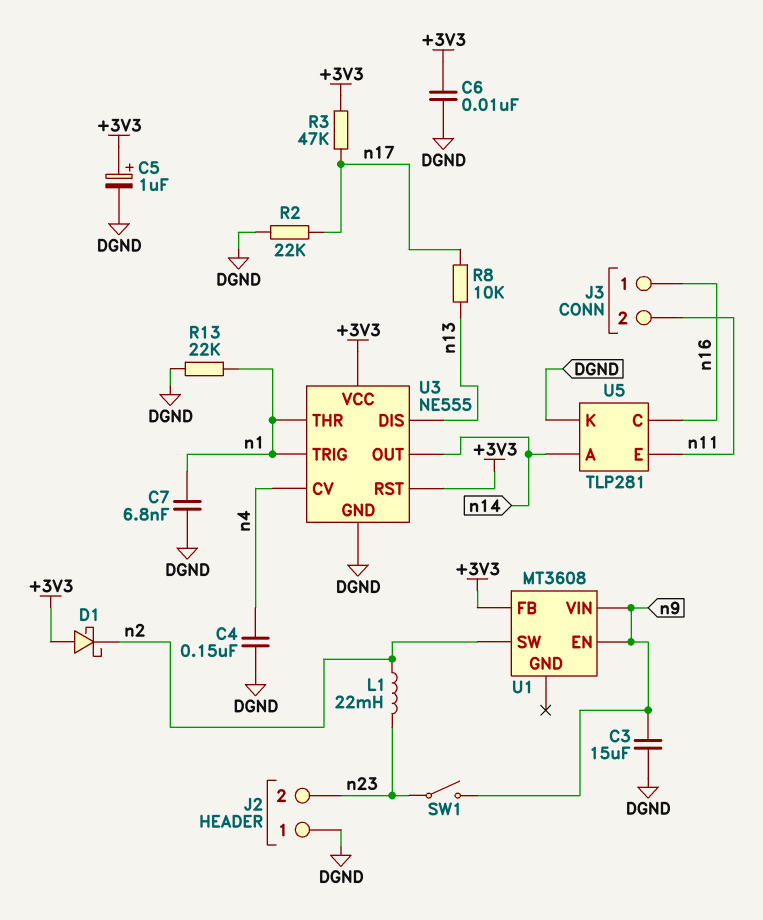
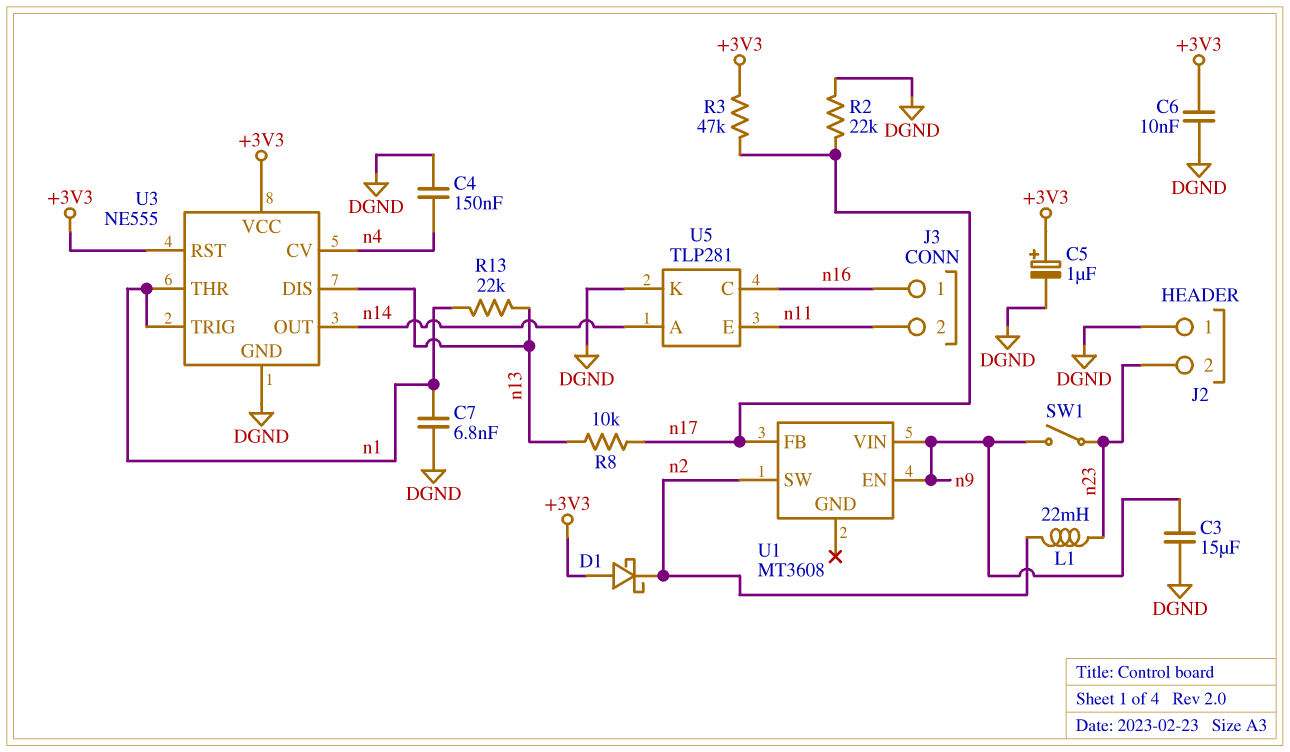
R13: 22k (DGND, n1) -> 22k (n1, n13)
U1 pin FB: +3V3 -> n17

